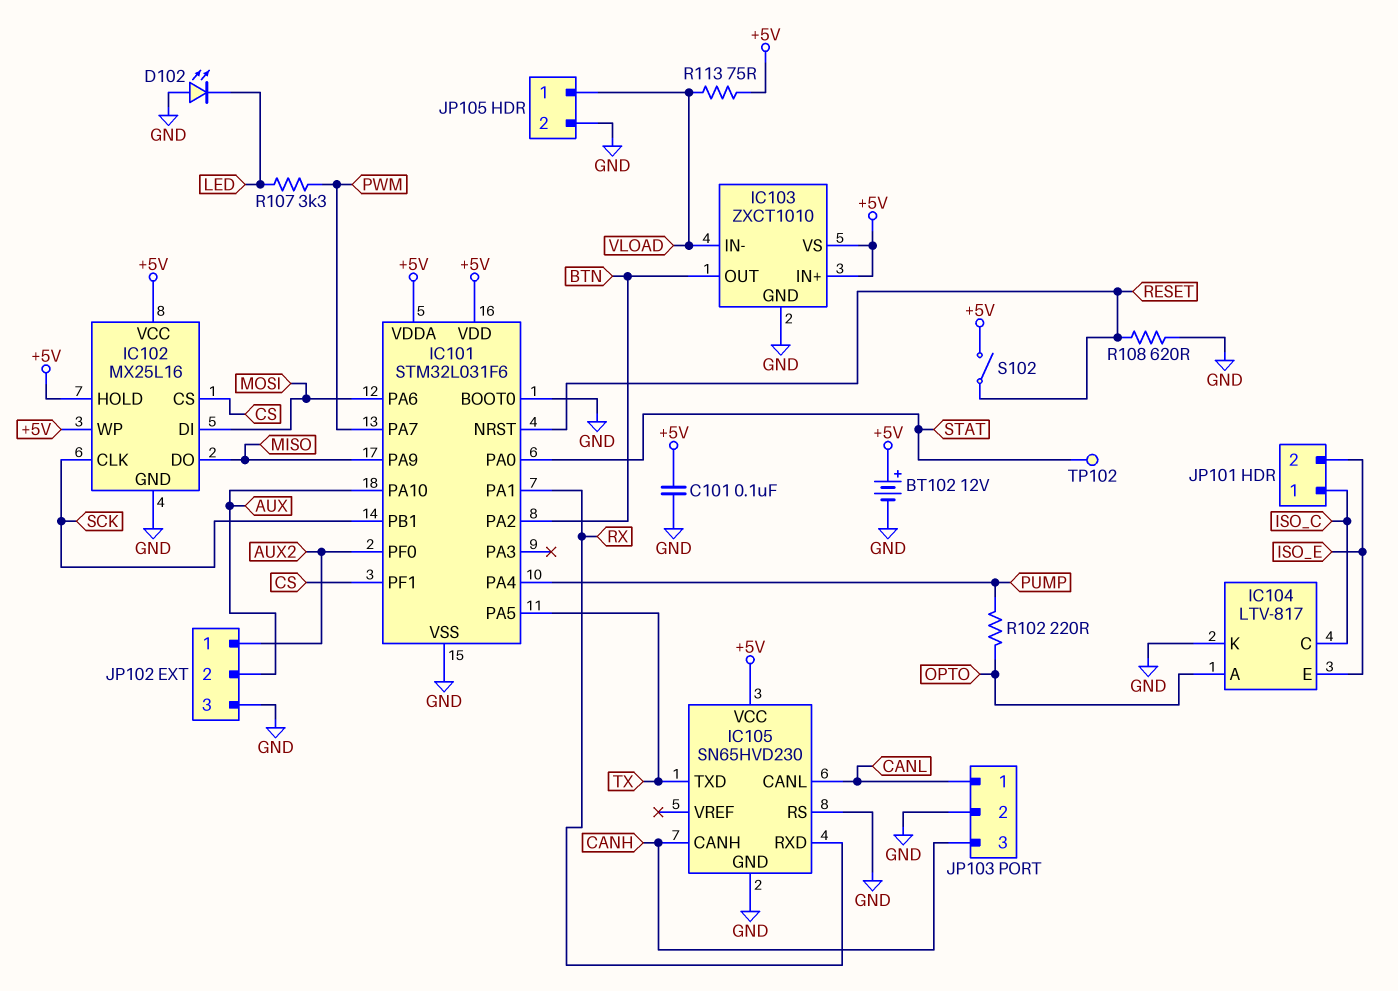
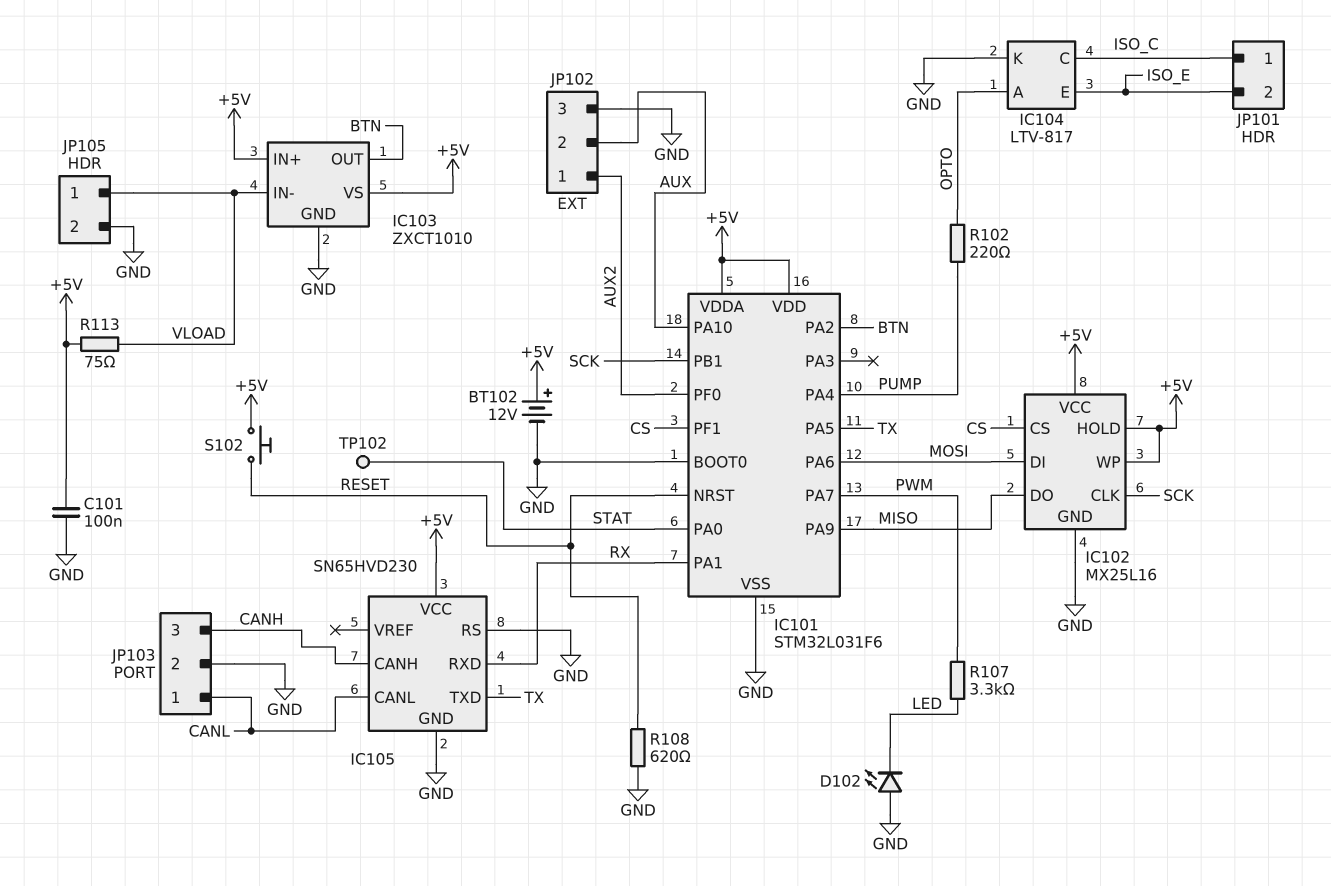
S102: switch (+5V, RESET) -> button (+5V, RESET)

